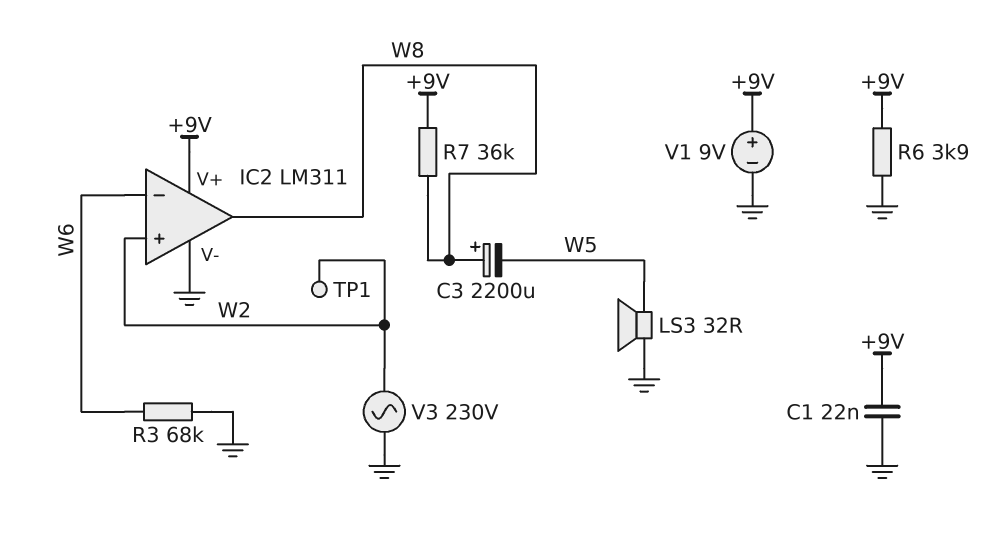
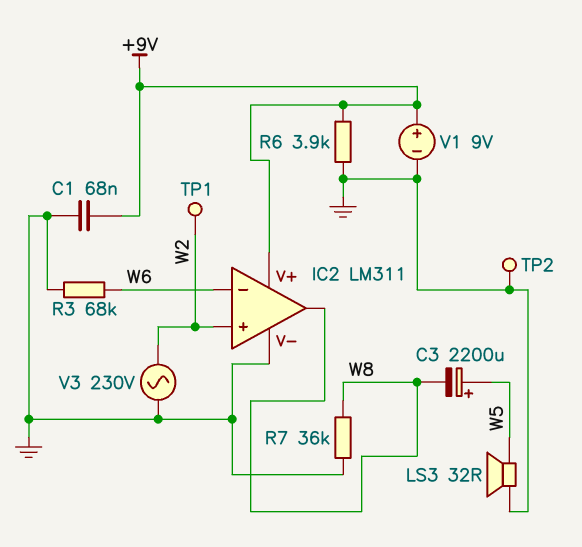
C1: 22nF (+9V, GND) -> 68nF (+9V, GND)
C3: 2200uF (plus W8, minus W5) -> 2200uF (plus W5, minus W8)
R7: 36k (+9V, W8) -> 36k (GND, W8)
TP2: none -> test point (GND)

